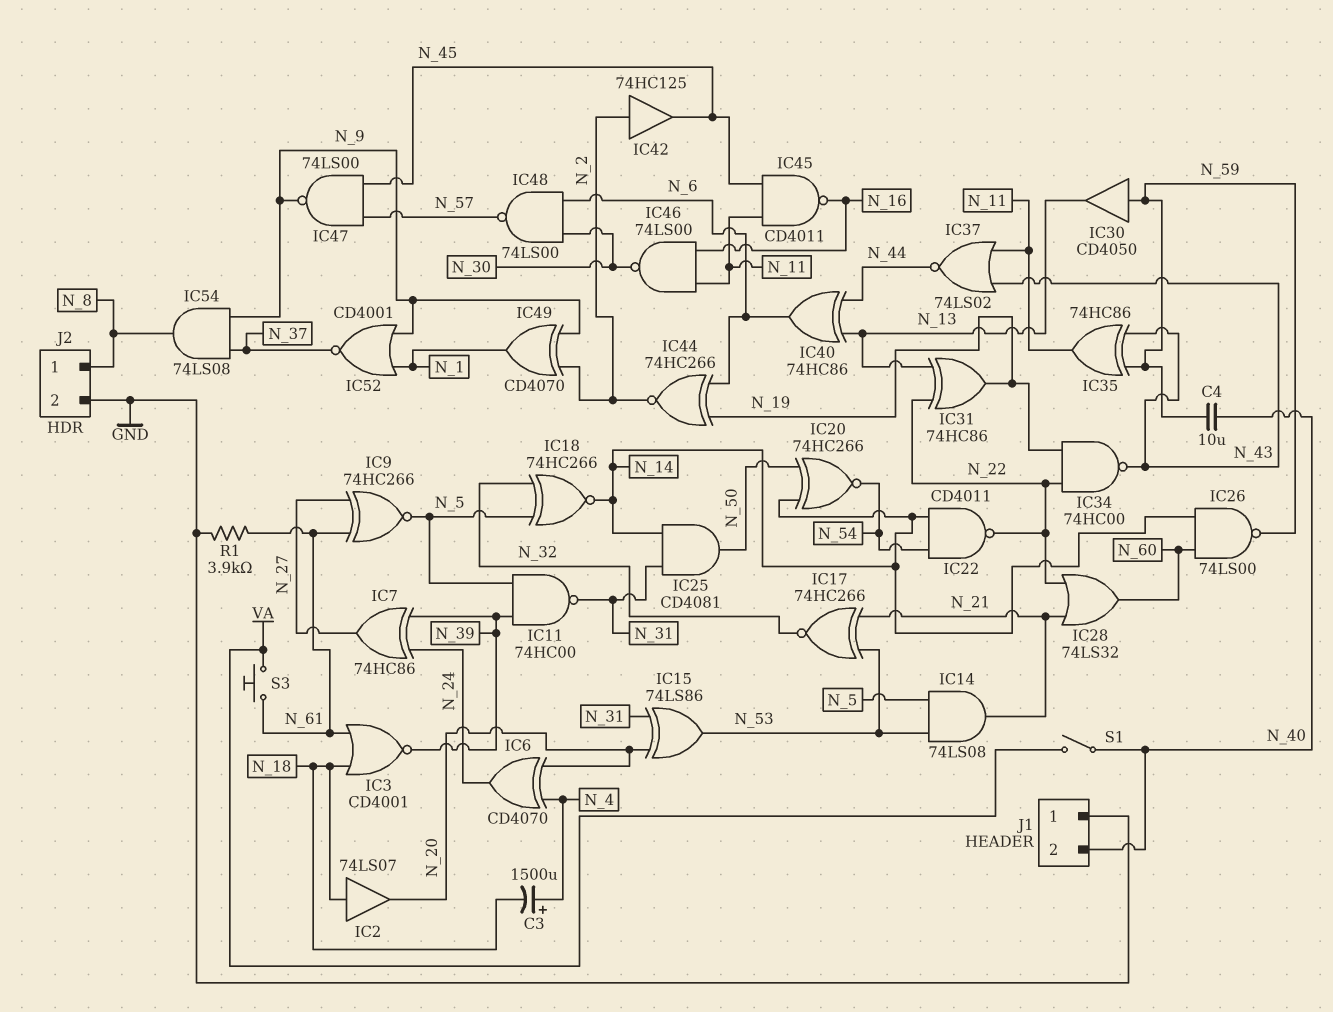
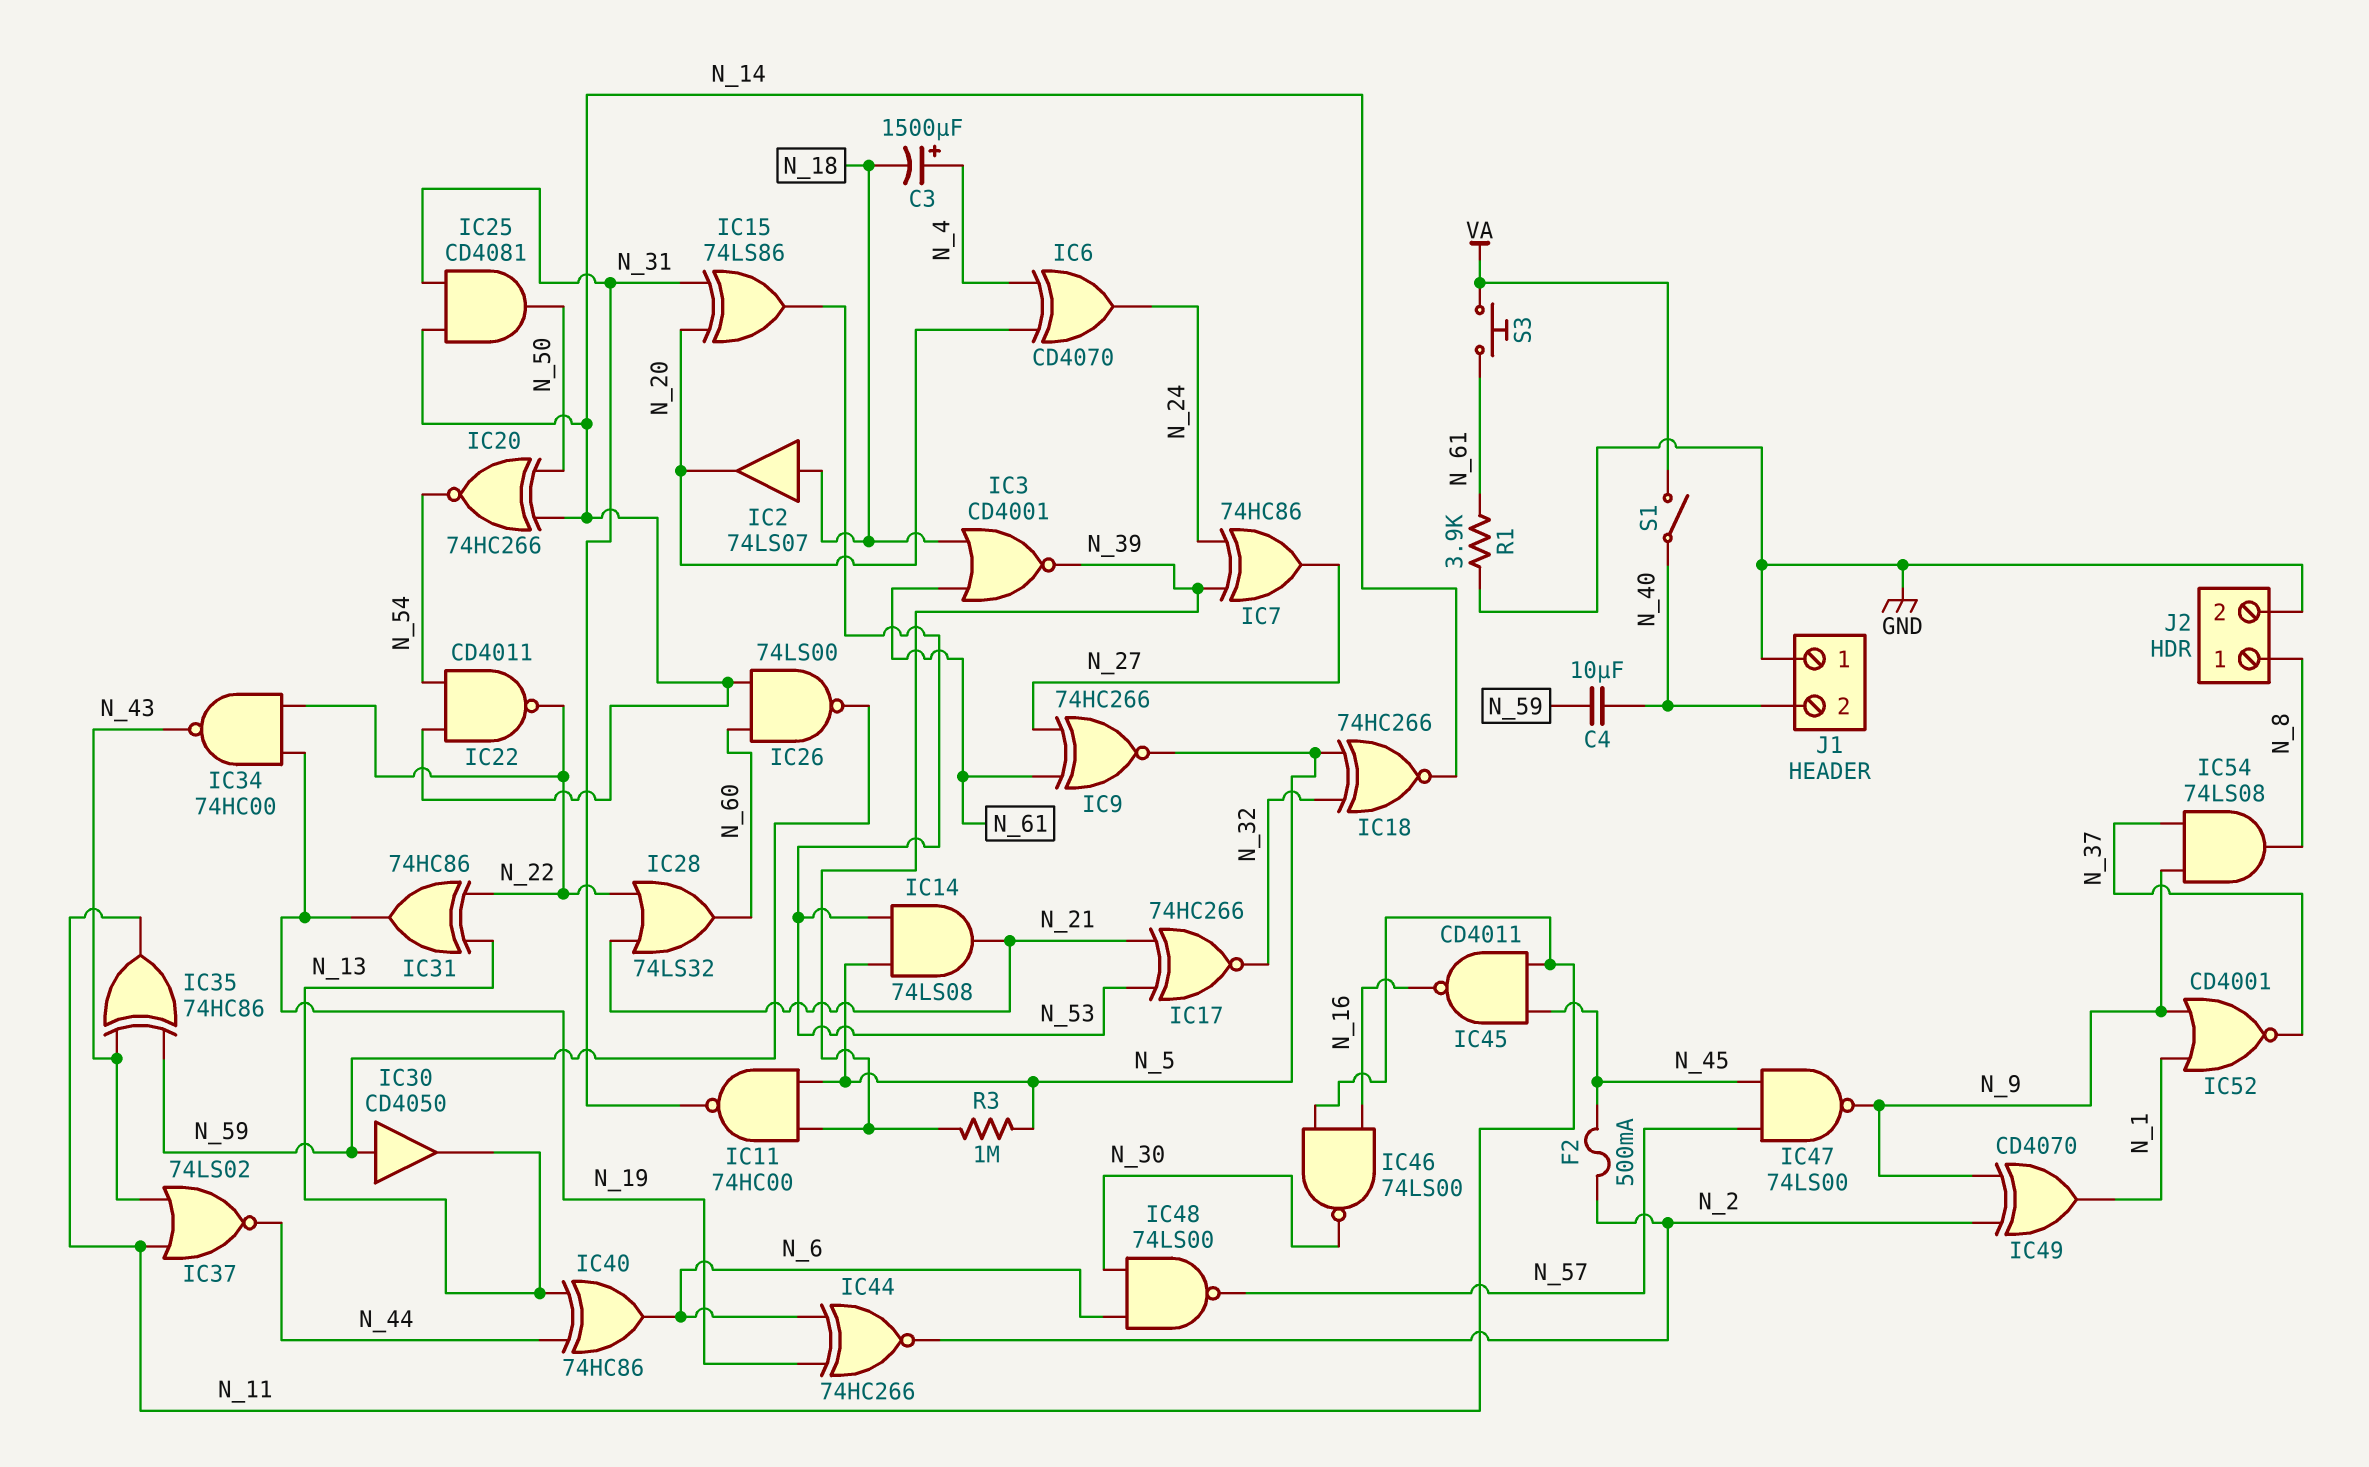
F2: none -> 500mA (N_2, N_45)
IC42: buffer 74HC125 (in N_2, out N_45) -> none
R3: none -> 1M (N_5, N_39)

